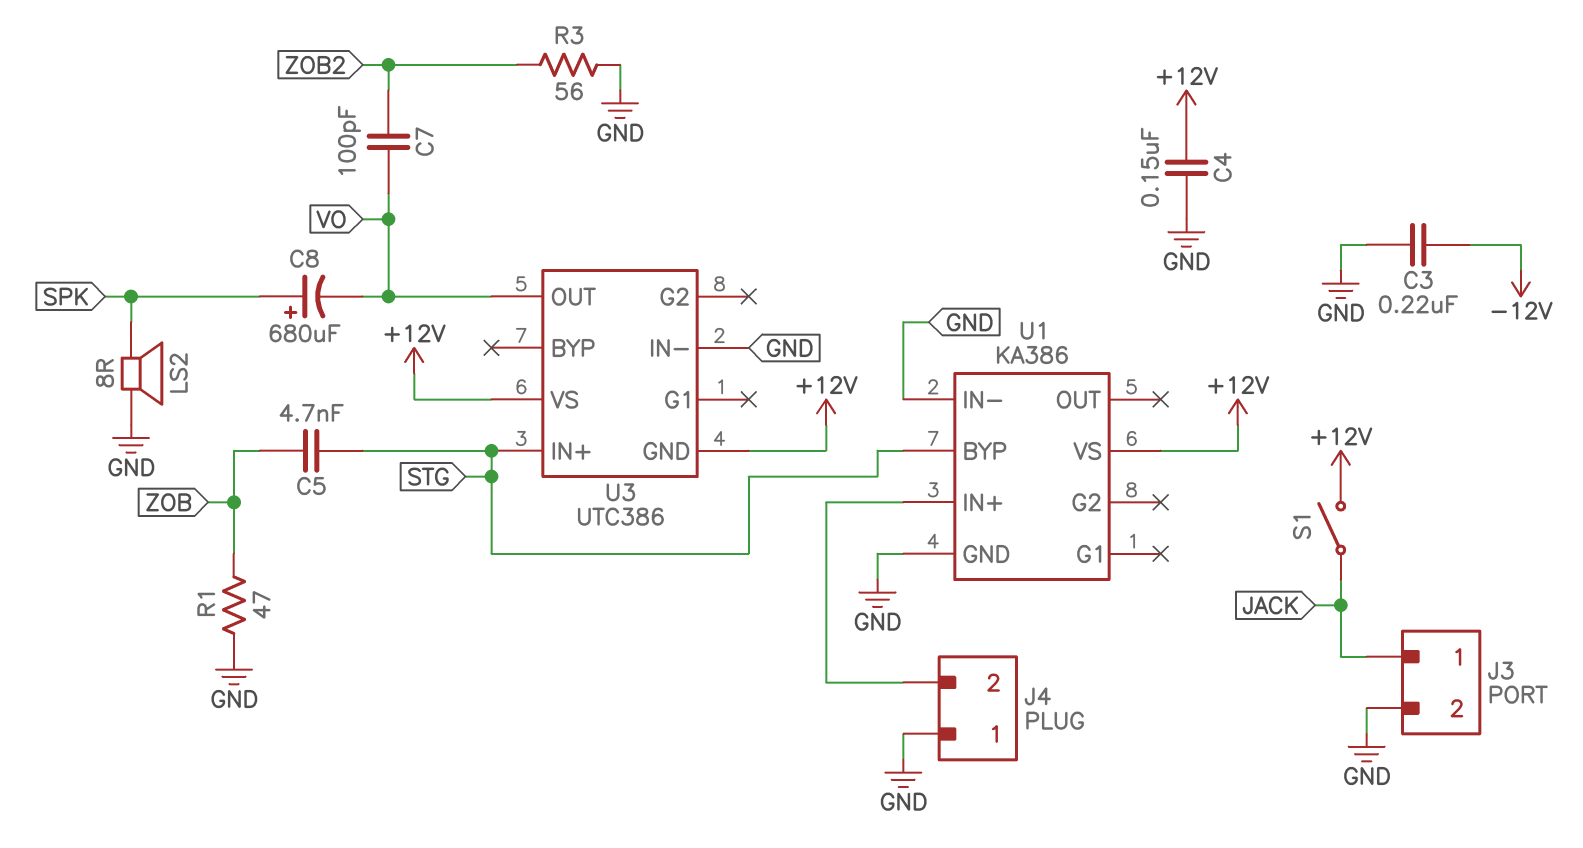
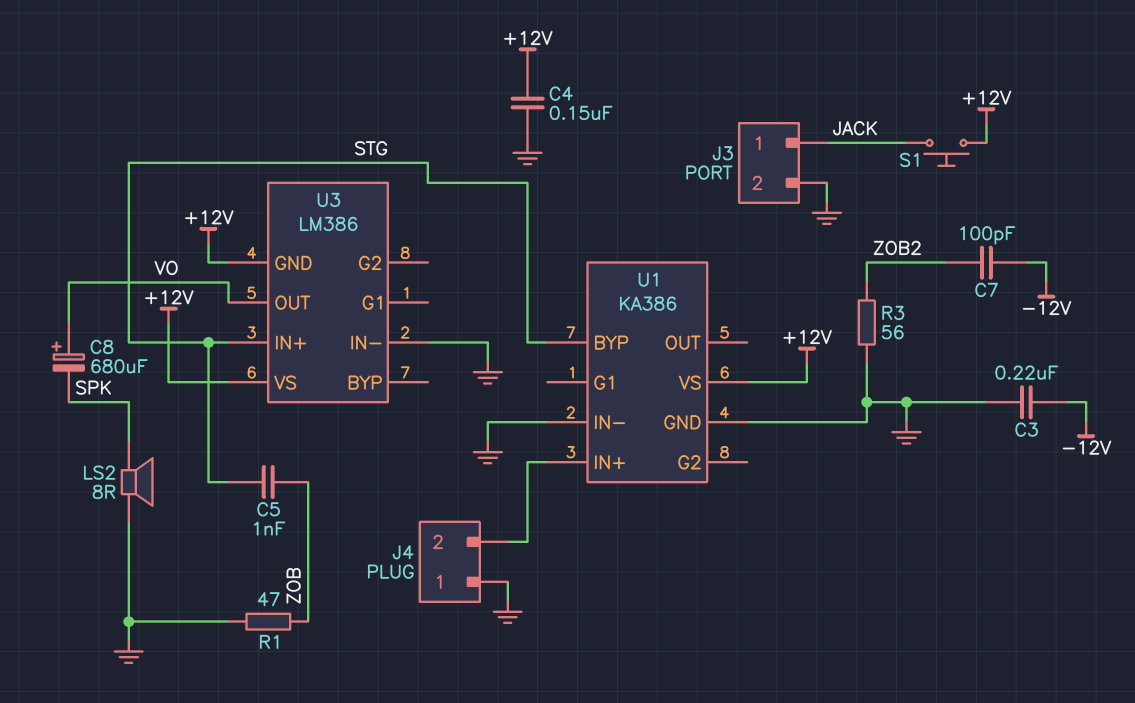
C5: 4.7nF (STG, ZOB) -> 1nF (STG, ZOB)
C7: 100pF (VO, ZOB2) -> 100pF (-12V, ZOB2)
C8: 680uF (plus SPK, minus VO) -> 680uF (plus VO, minus SPK)
S1: switch (+12V, JACK) -> button (+12V, JACK)
U3: UTC386 -> LM386

